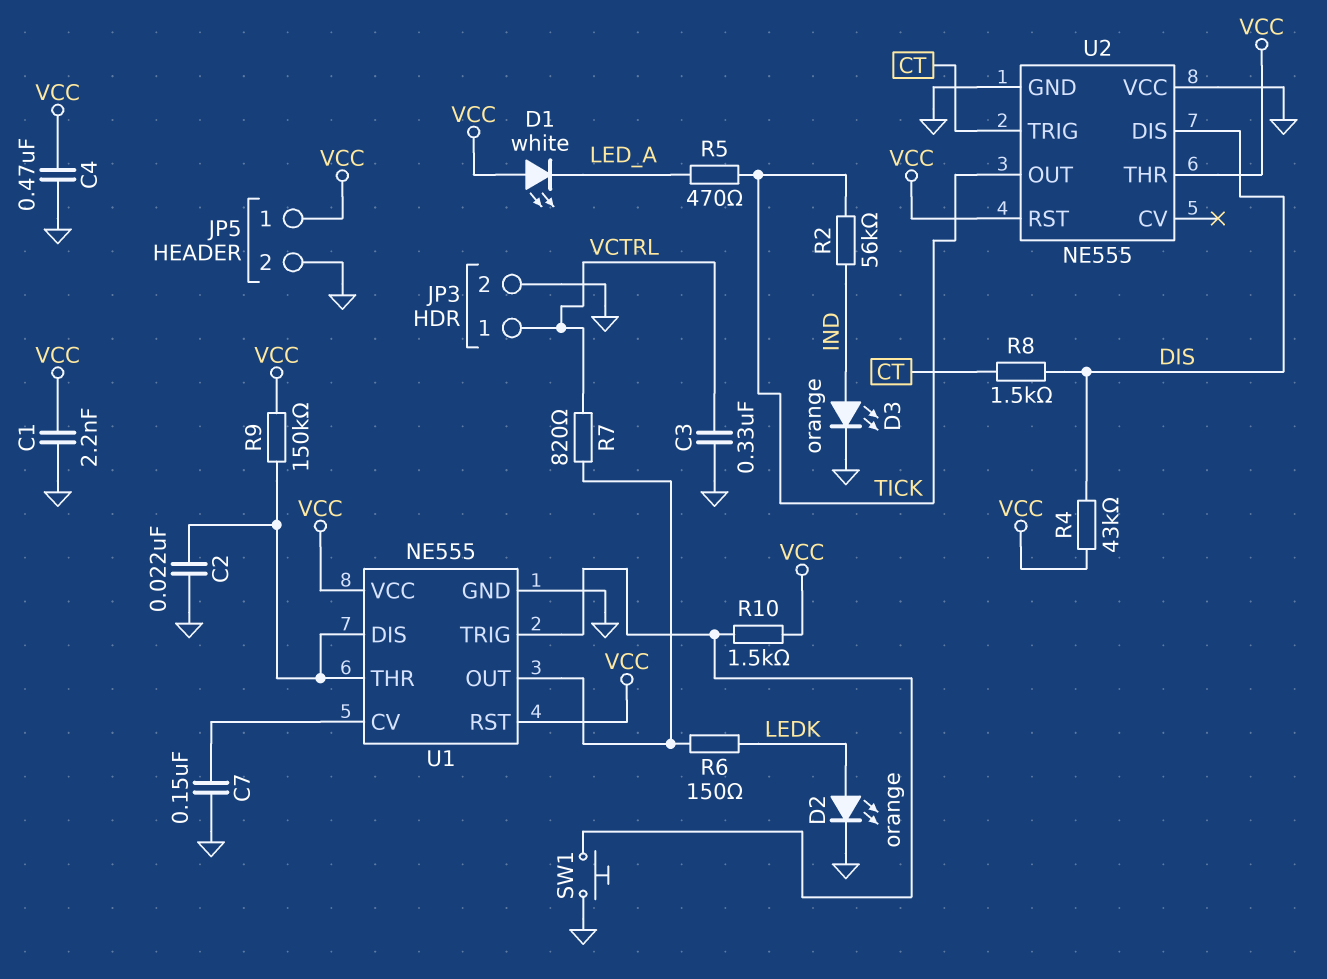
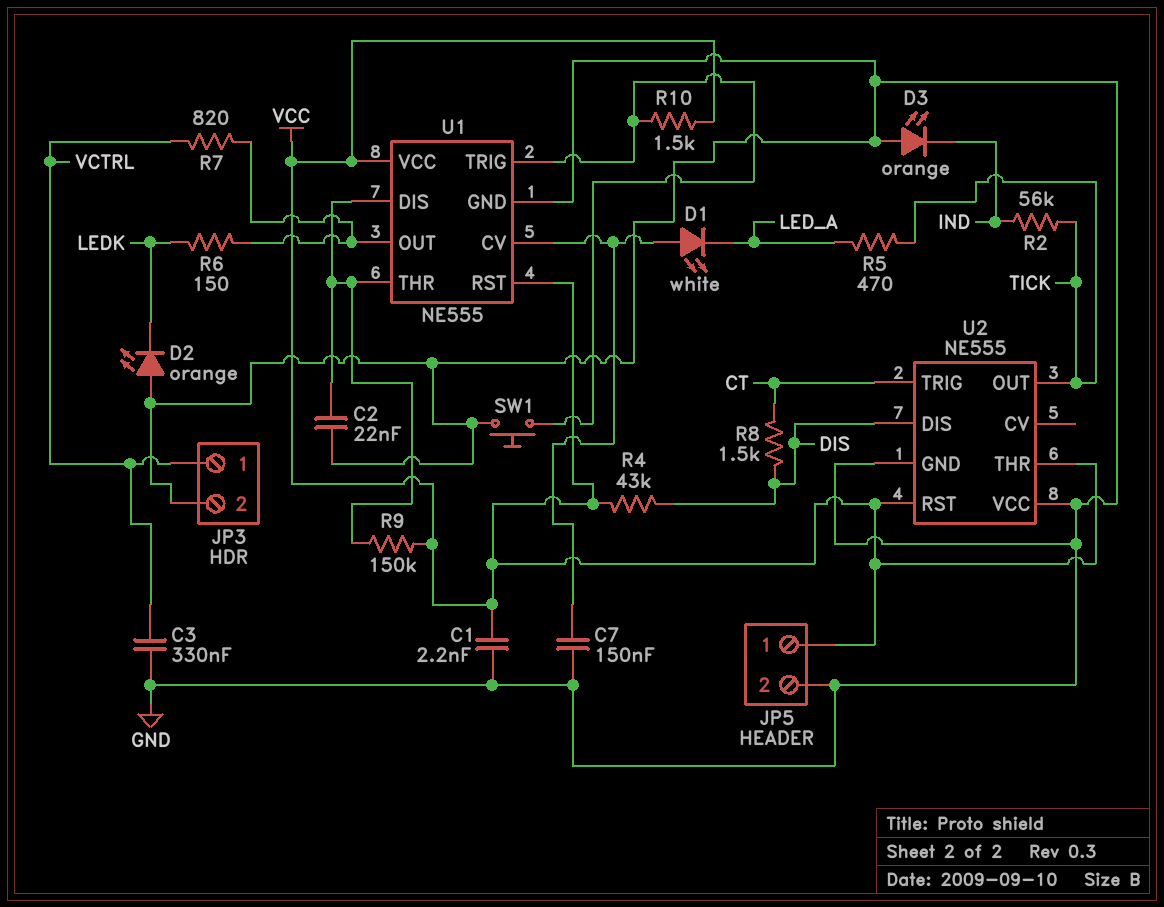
C4: 470nF (GND, VCC) -> none
D1: LED white (A VCC, K LED_A) -> LED white (A U1/CV, K LED_A)
D2: LED orange (A LEDK, K GND) -> LED orange (A GND, K LEDK)
D3: LED orange (A IND, K GND) -> LED orange (A GND, K IND)

